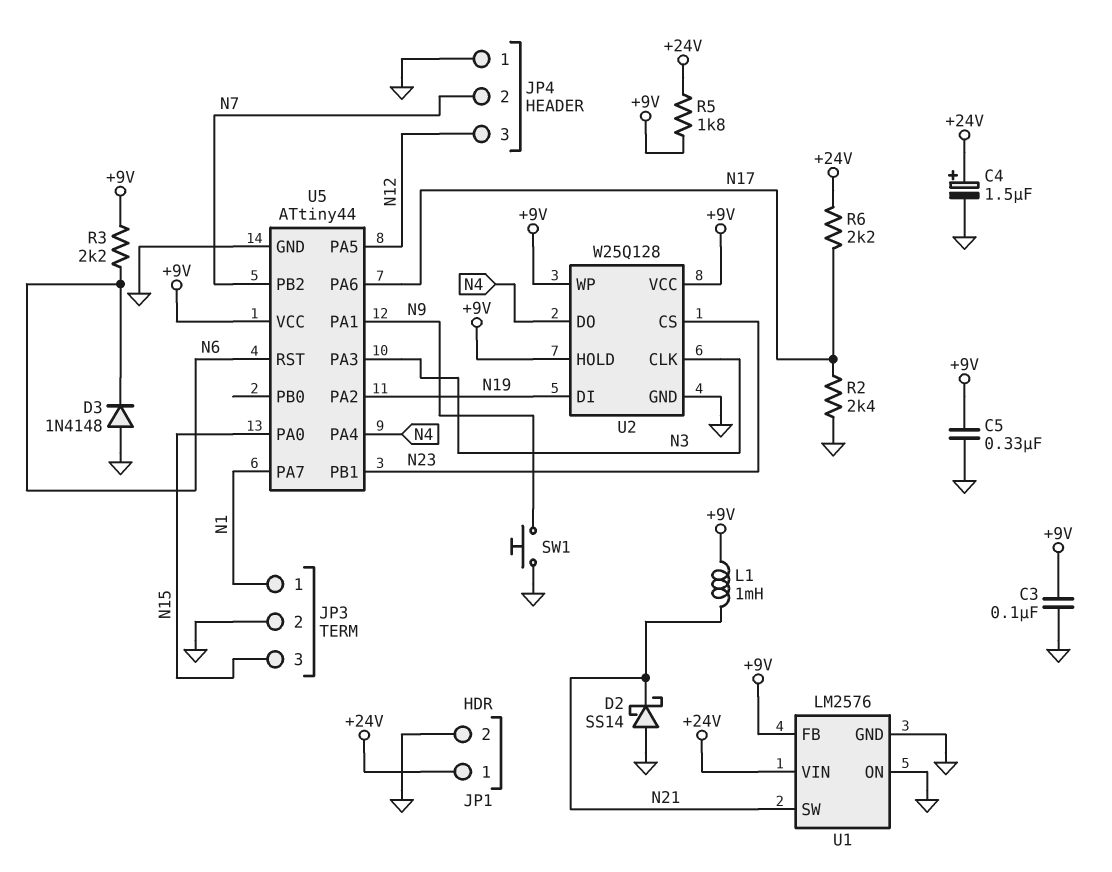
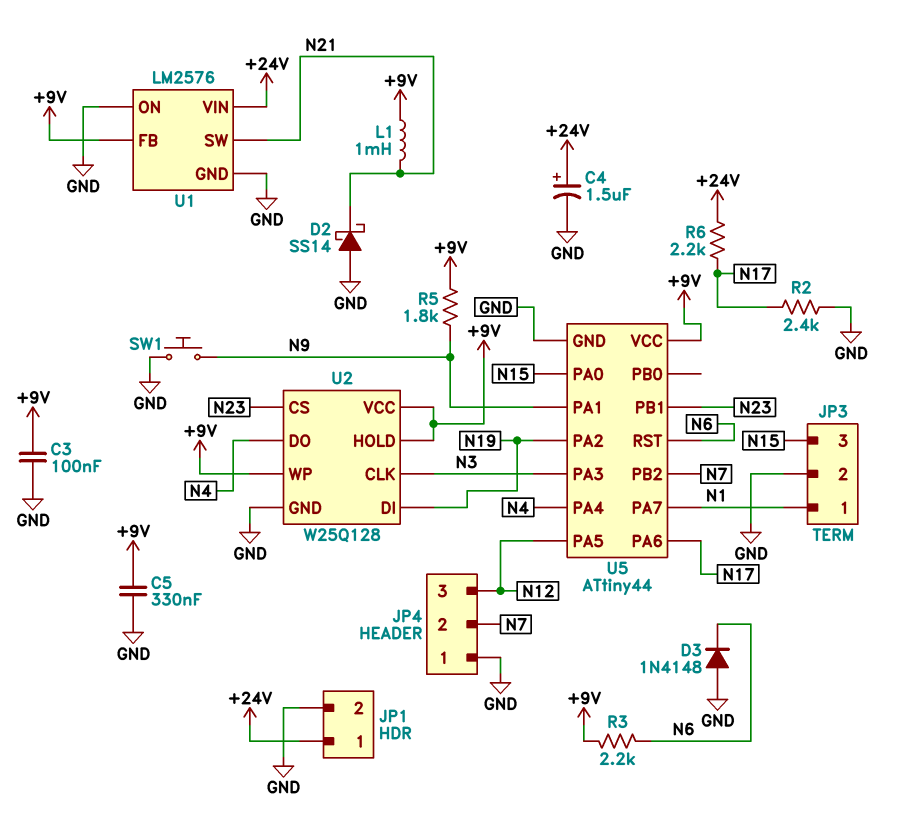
R5: 1.8k (+9V, +24V) -> 1.8k (+9V, N9)

